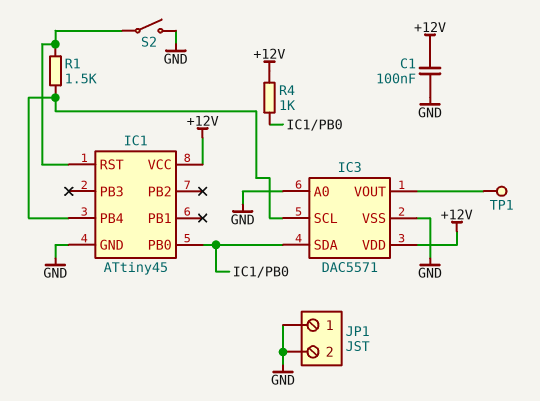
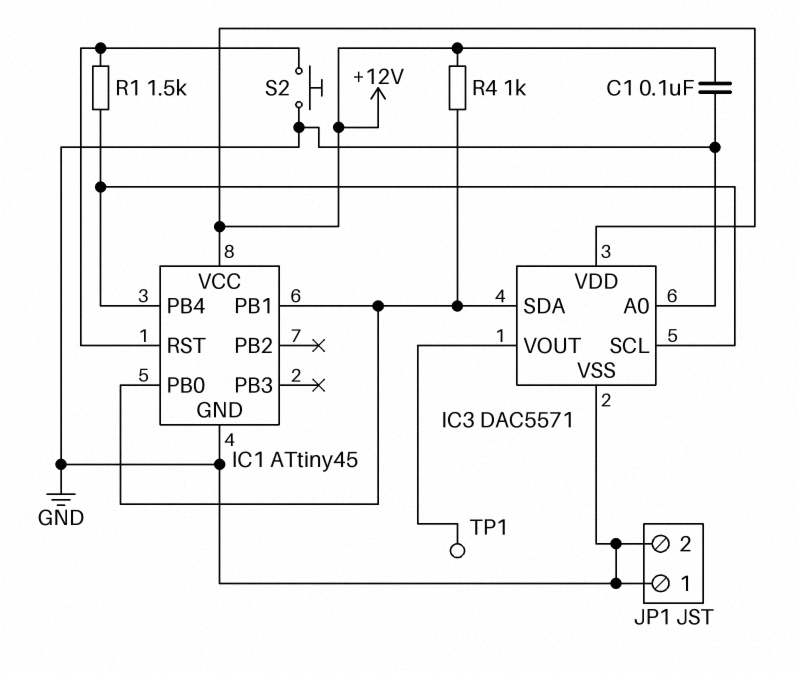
IC1 pin PB1: none -> IC1/PB0
S2: switch (GND, IC1/RST) -> button (GND, IC1/RST)

